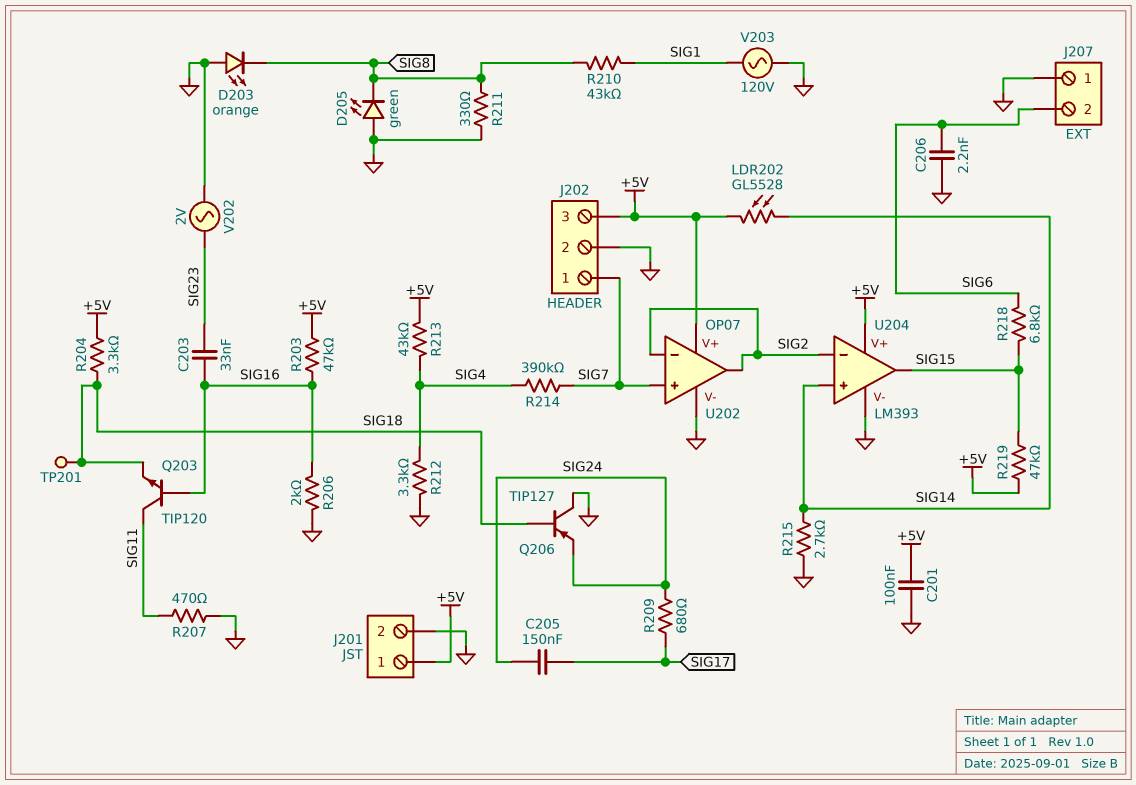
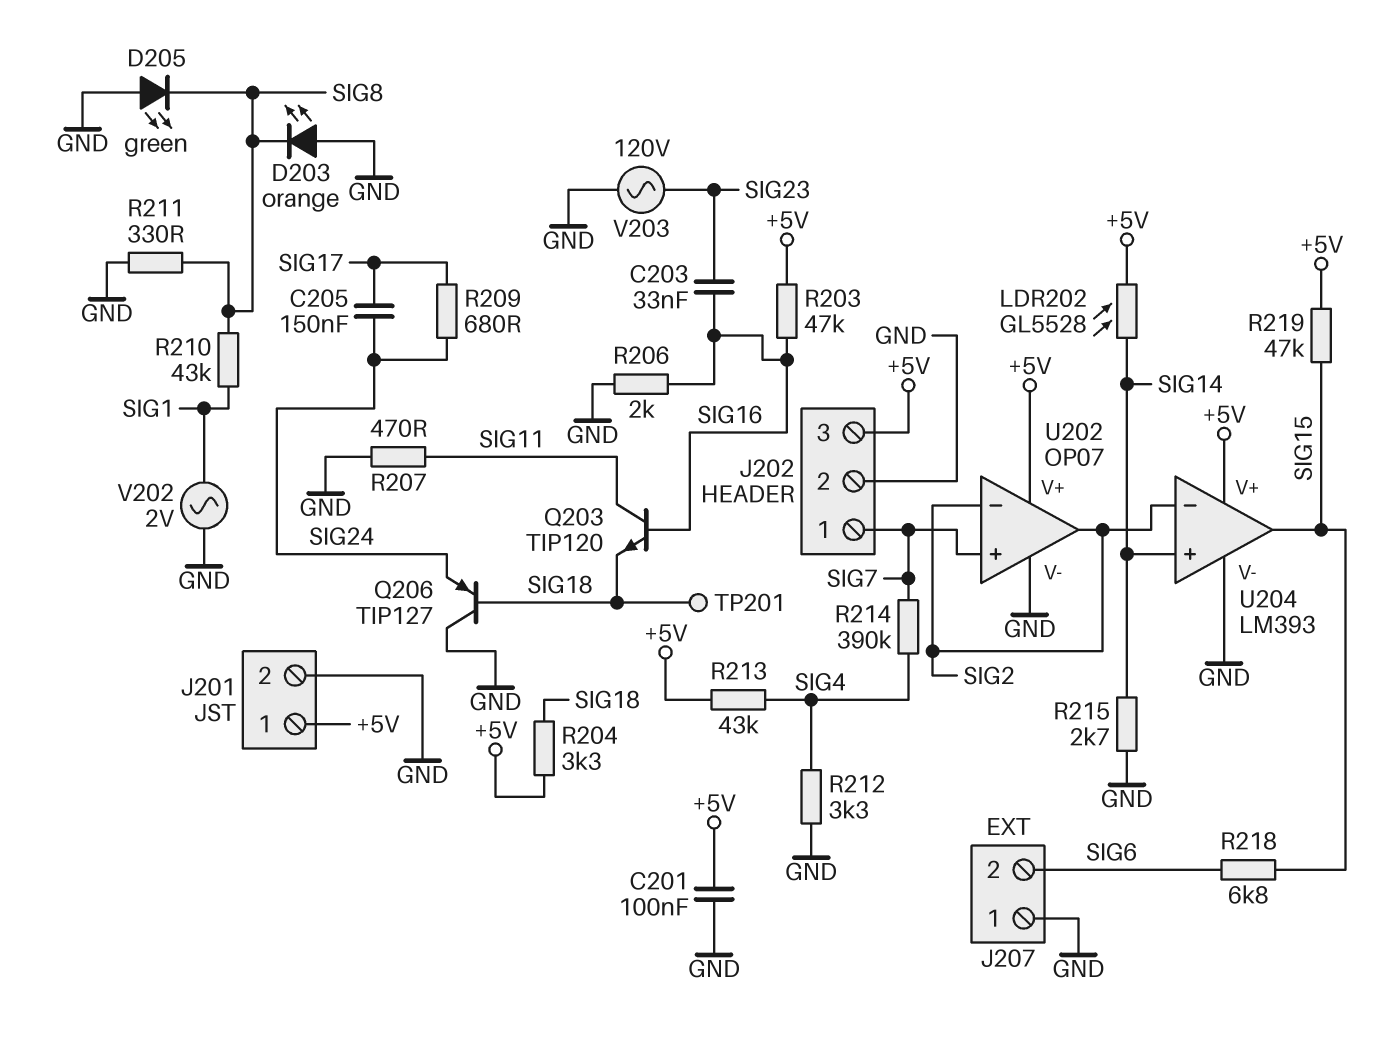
C206: 2.2nF (GND, SIG6) -> none
V202: AC 2V (GND, SIG23) -> AC 2V (GND, SIG1)
V203: AC 120V (GND, SIG1) -> AC 120V (GND, SIG23)

